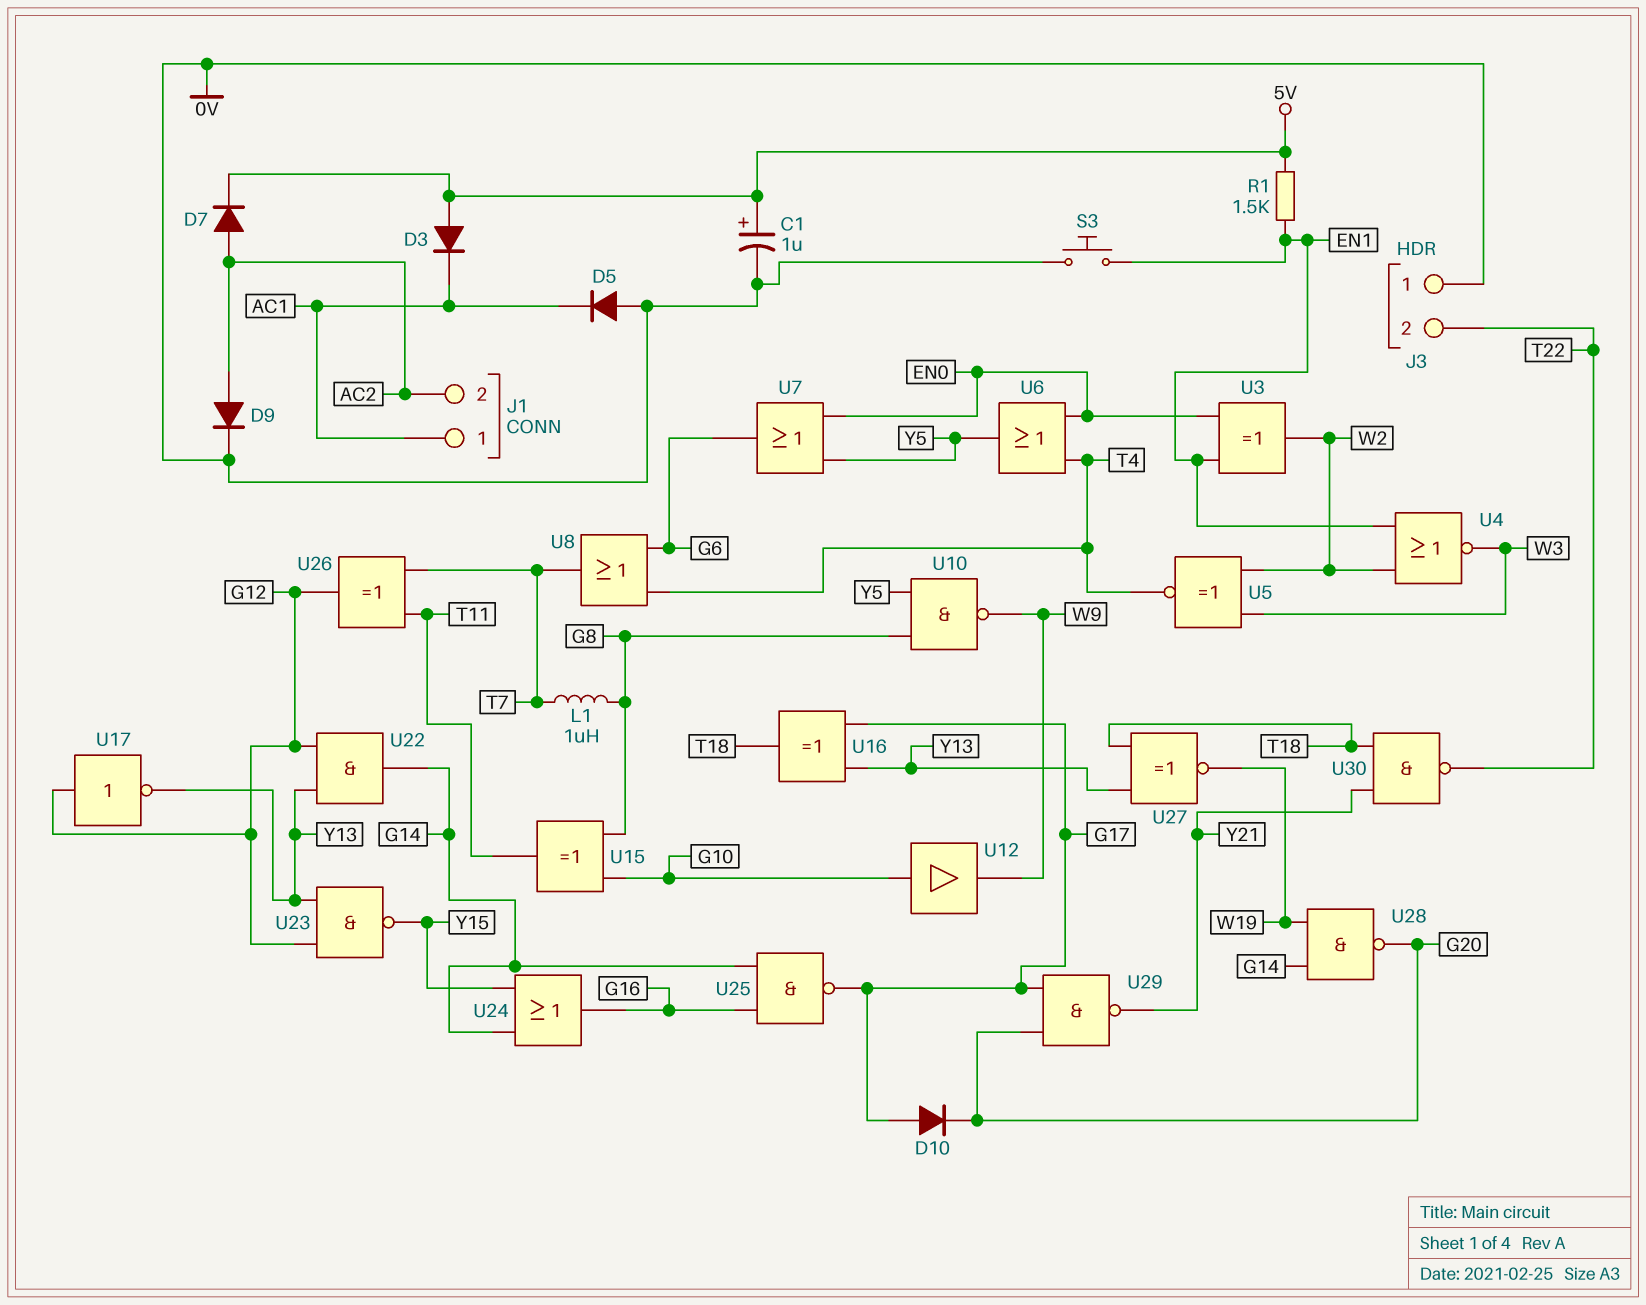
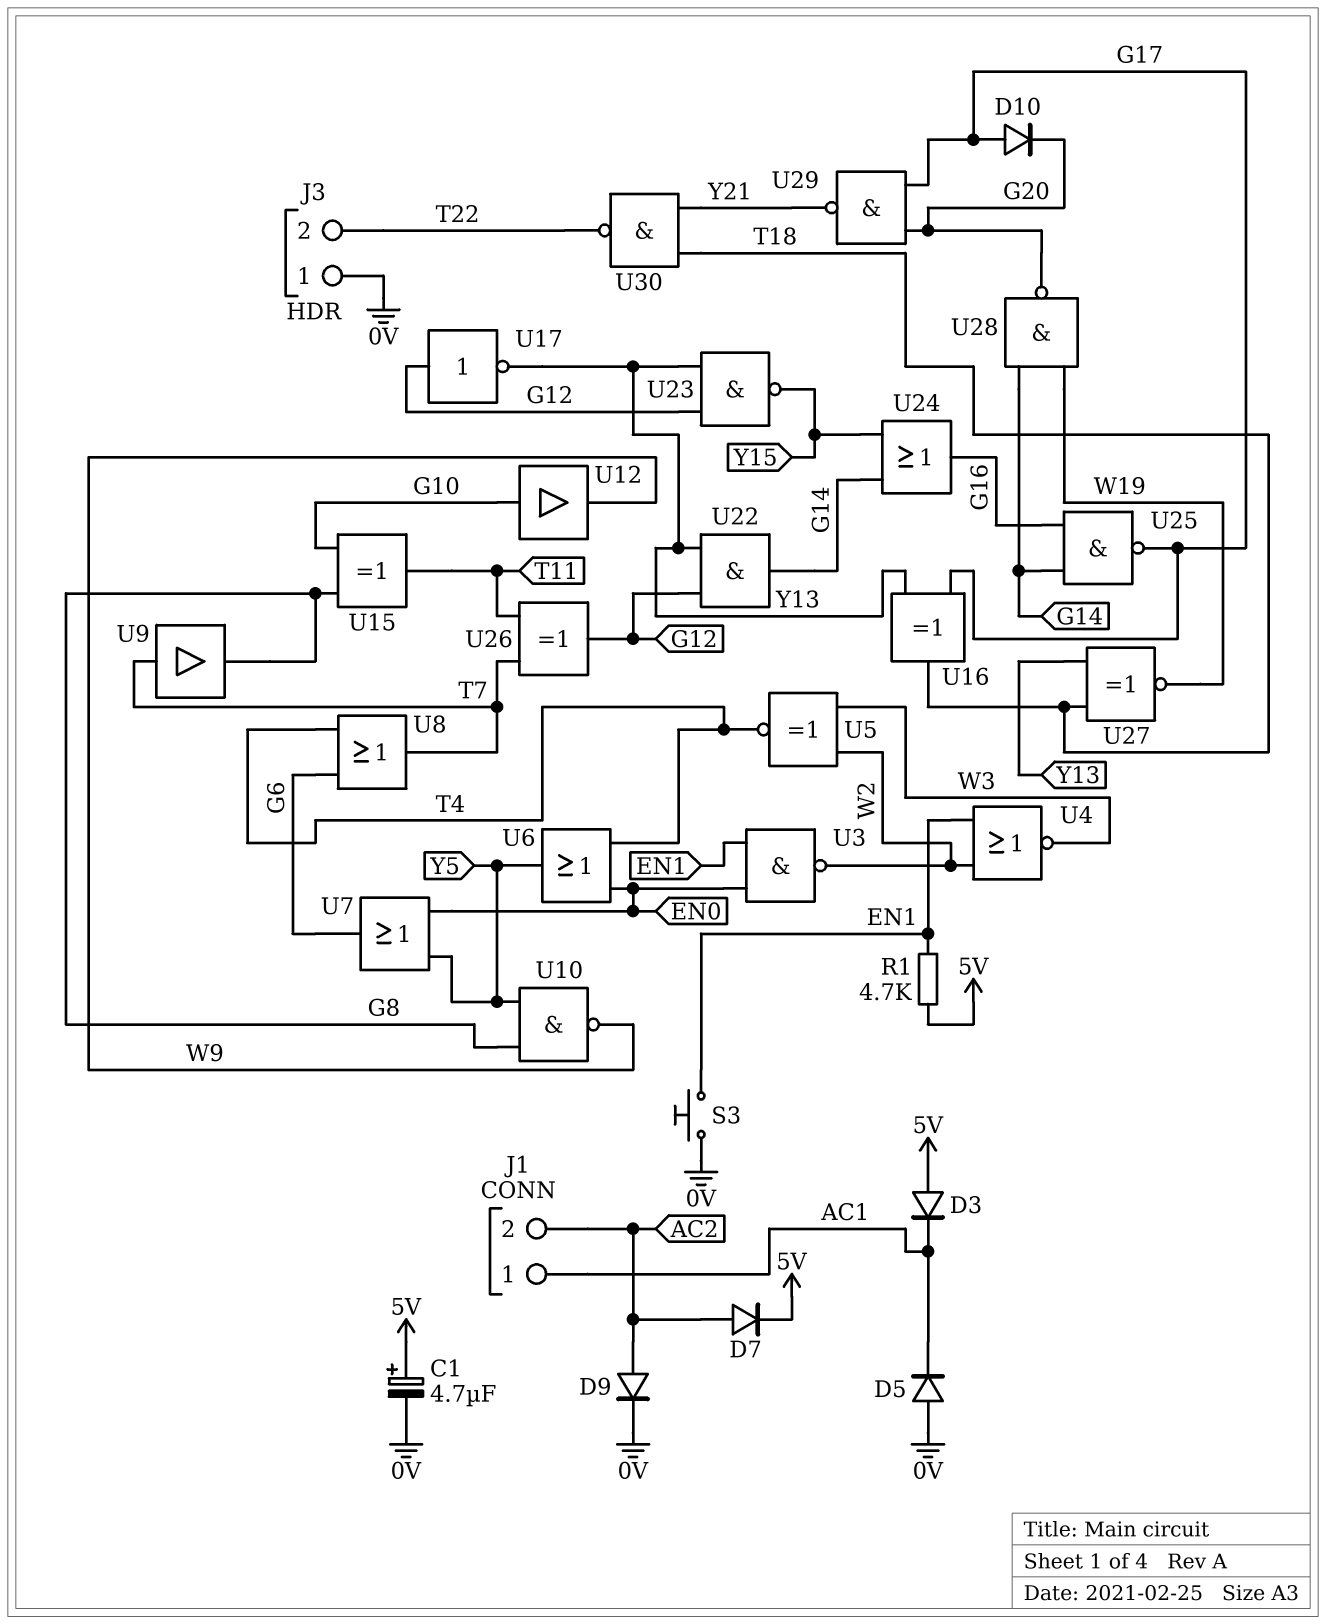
C1: 1uF (plus 5V, minus 0V) -> 4.7uF (plus 5V, minus 0V)
L1: 1uH (G8, T7) -> none
R1: 1.5k (5V, EN1) -> 4.7k (5V, EN1)
U3: XOR (in EN0, in EN1, out W2) -> NAND (in EN0, in EN1, out W2)
U9: none -> buffer (in T7, out G8)

